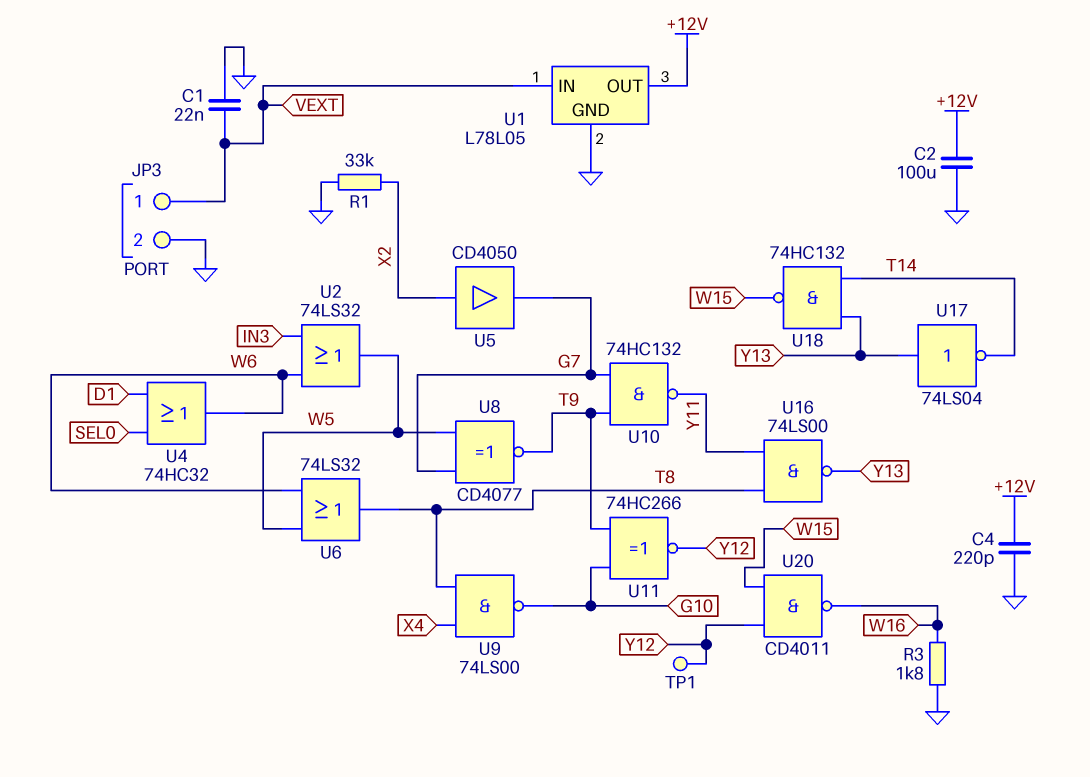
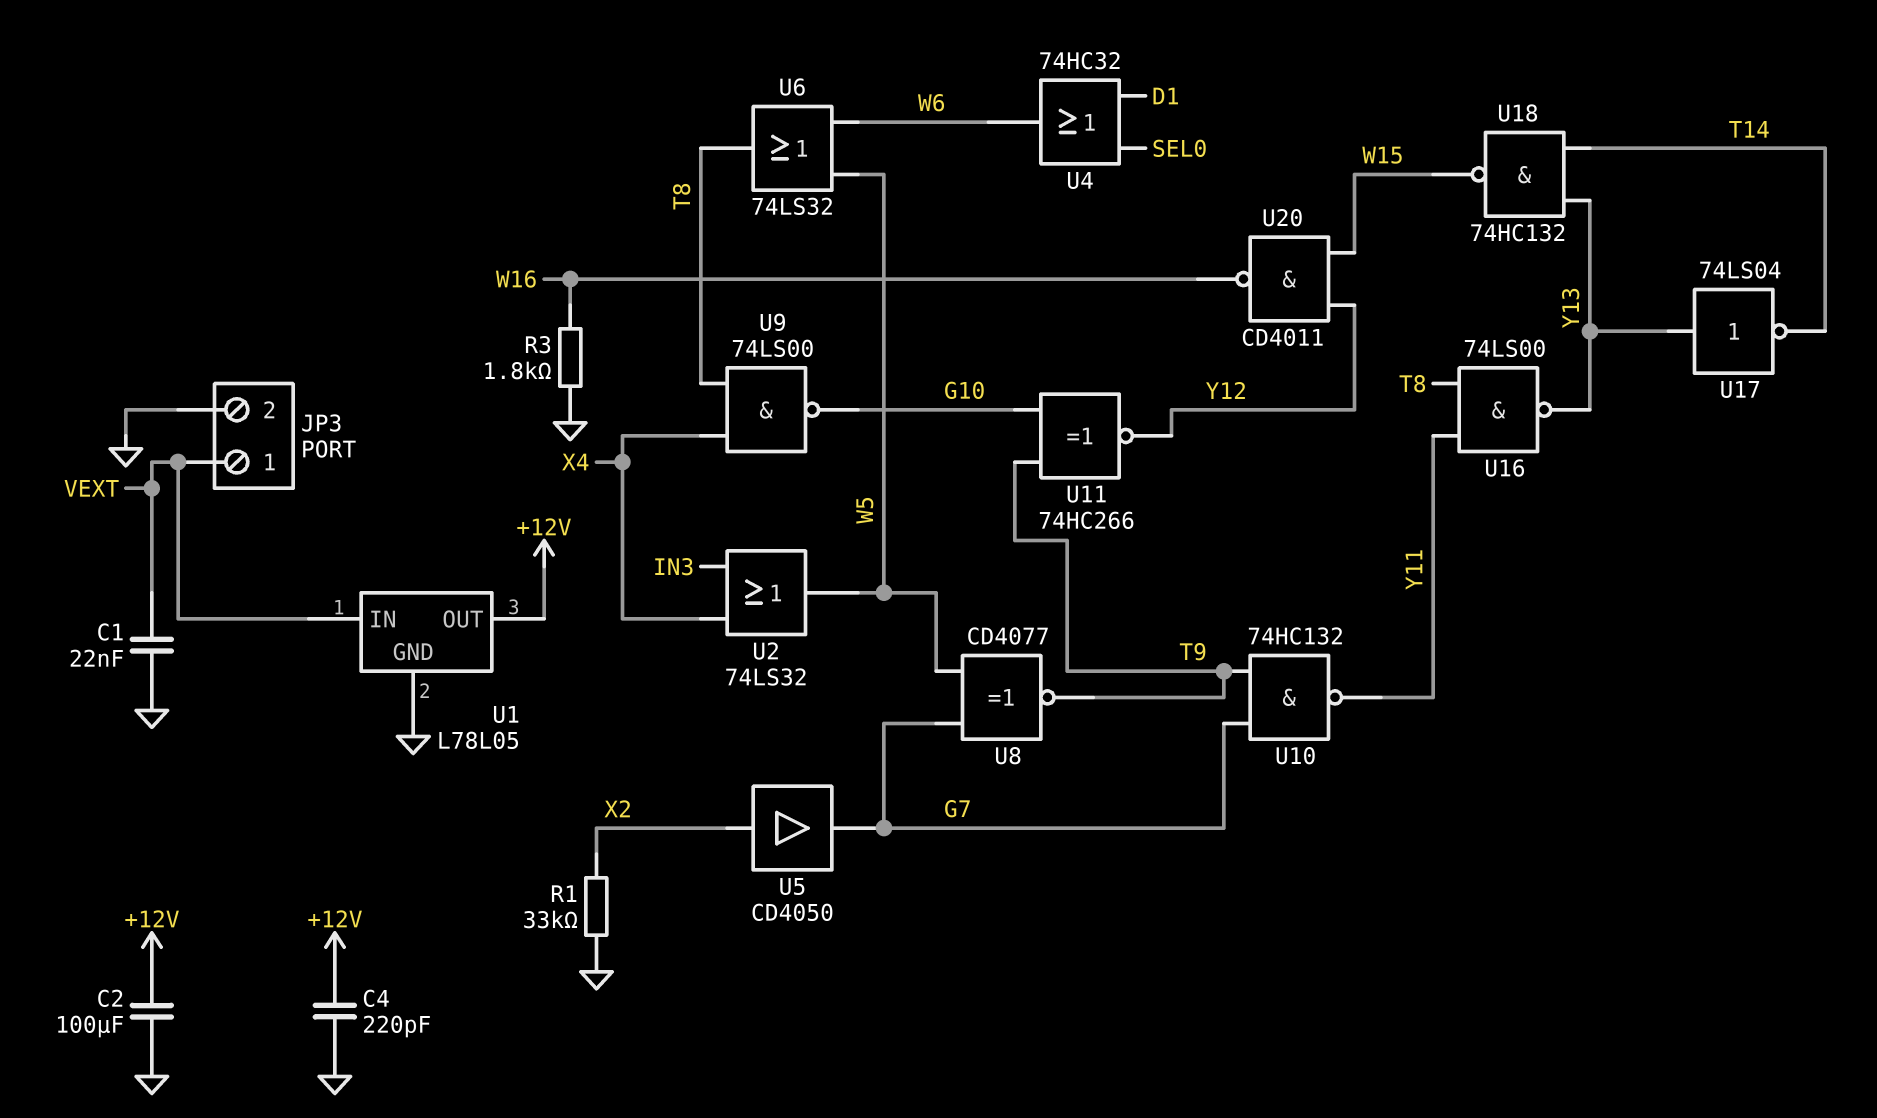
TP1: test point (Y12) -> none
U2: OR 74LS32 (in IN3, in W6, out W5) -> OR 74LS32 (in IN3, in X4, out W5)

